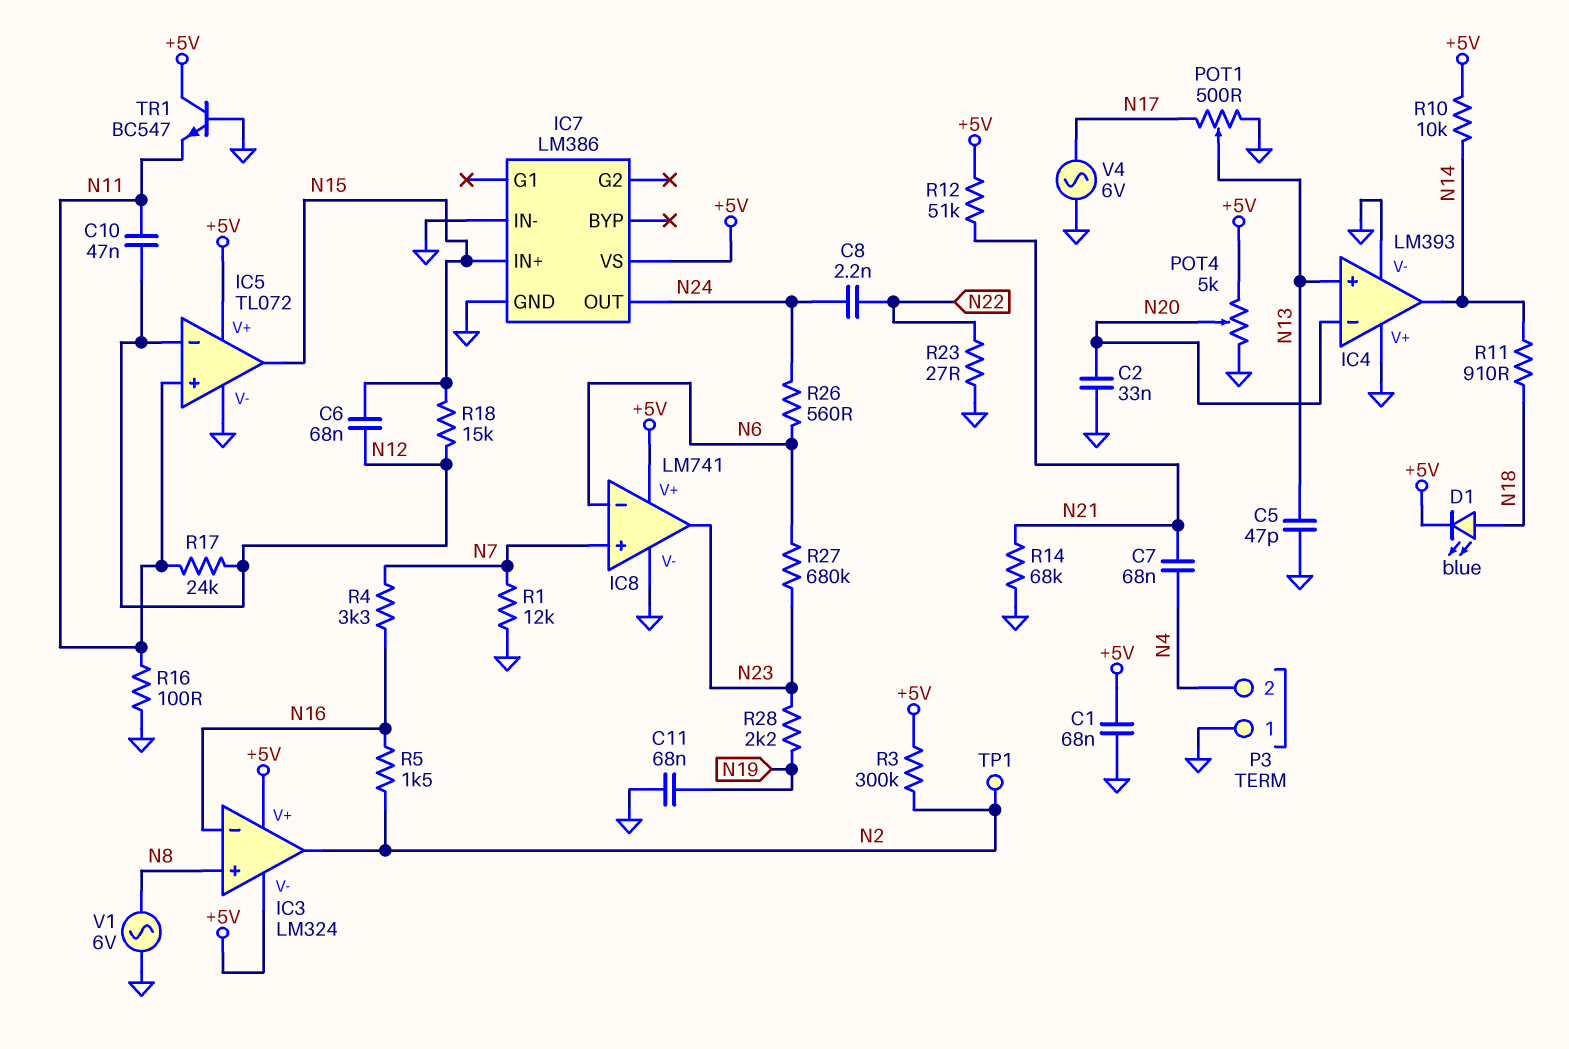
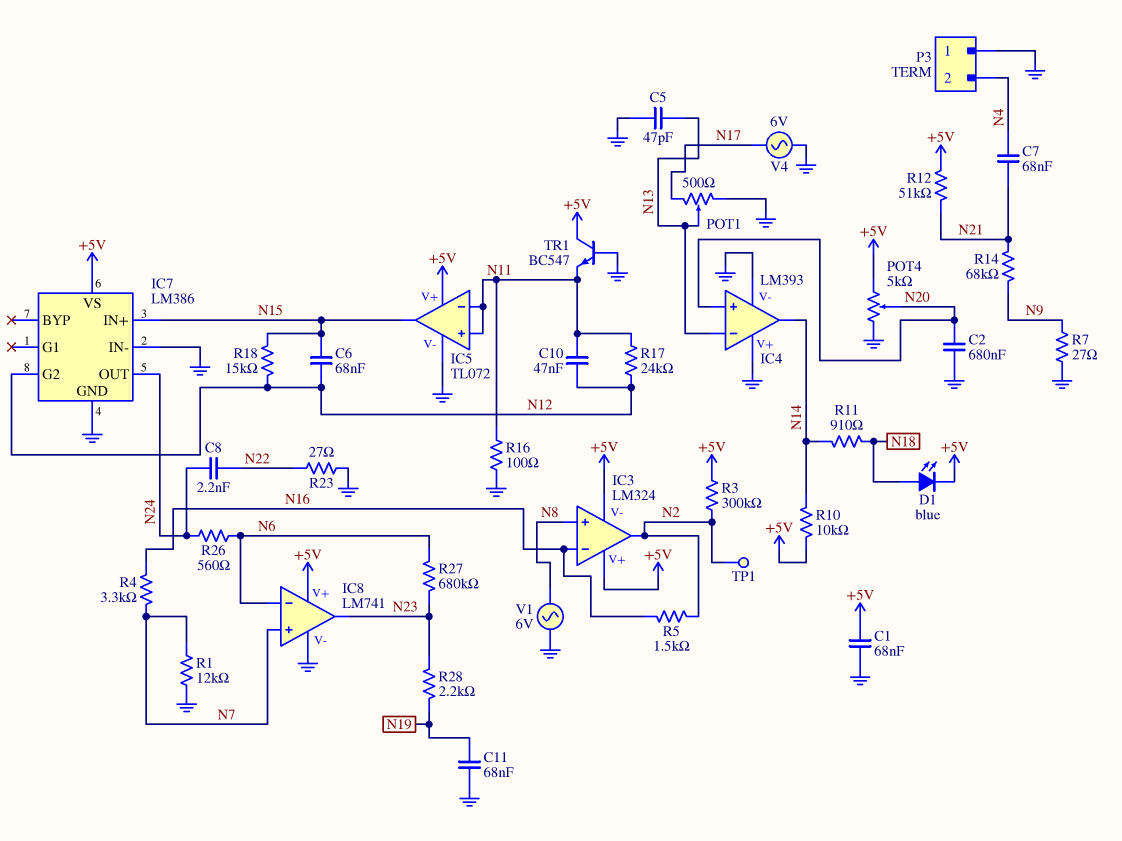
C2: 33nF (GND, N20) -> 680nF (GND, N20)
IC4 pin in+: N13 -> N20
IC4 pin in-: N20 -> N13
IC5 pin in-: N12 -> N11
IC7 pin G2: none -> N12
R7: none -> 27 (GND, N9)
R14: 68k (GND, N21) -> 68k (N9, N21)

